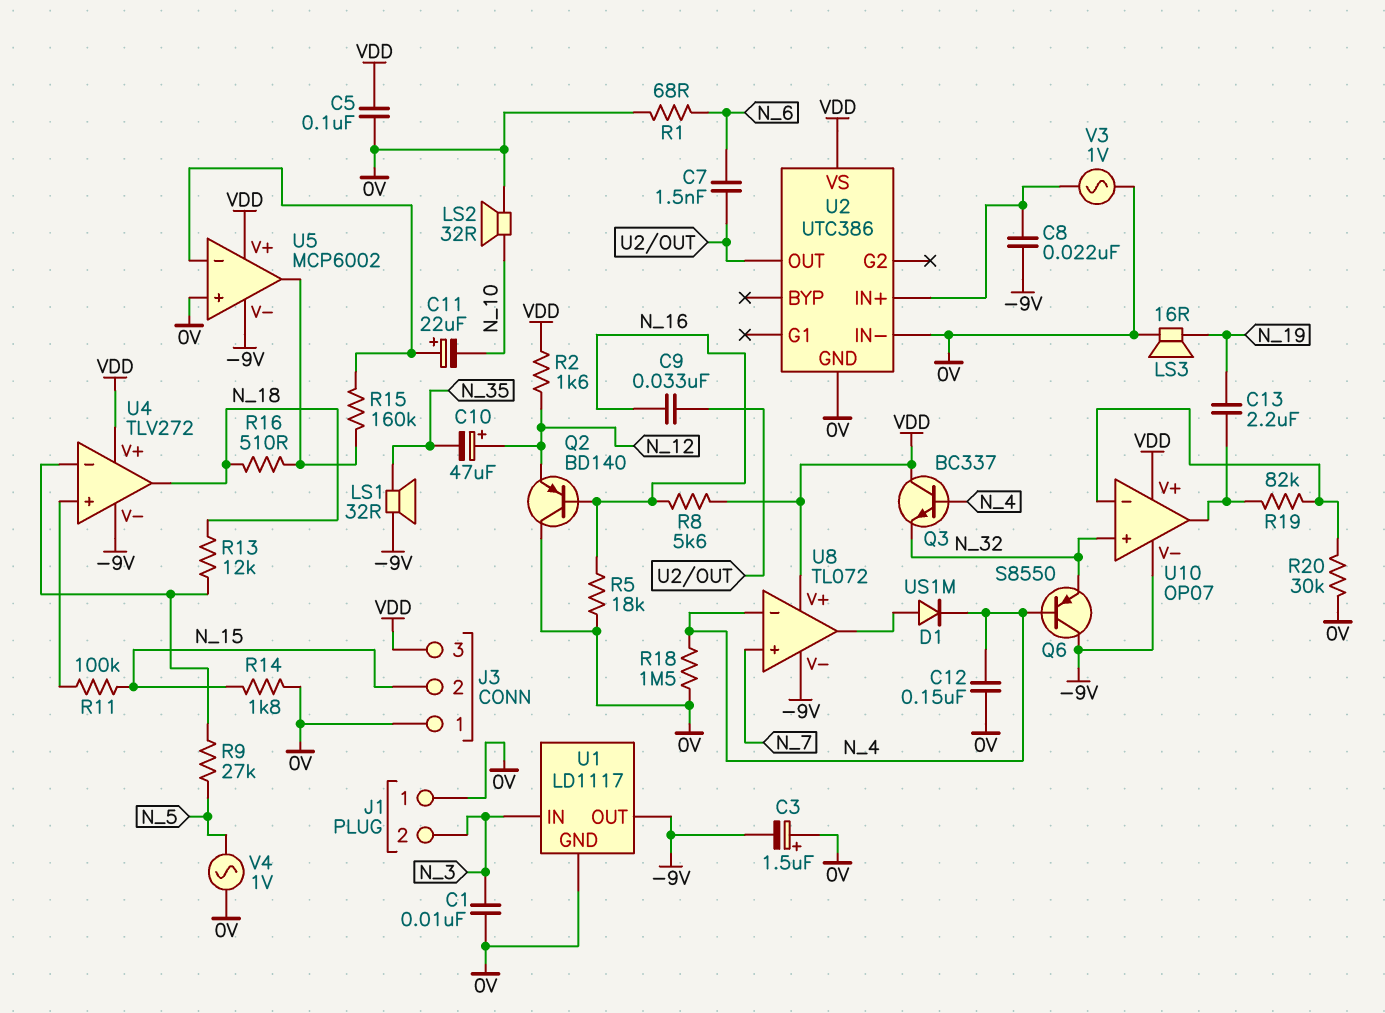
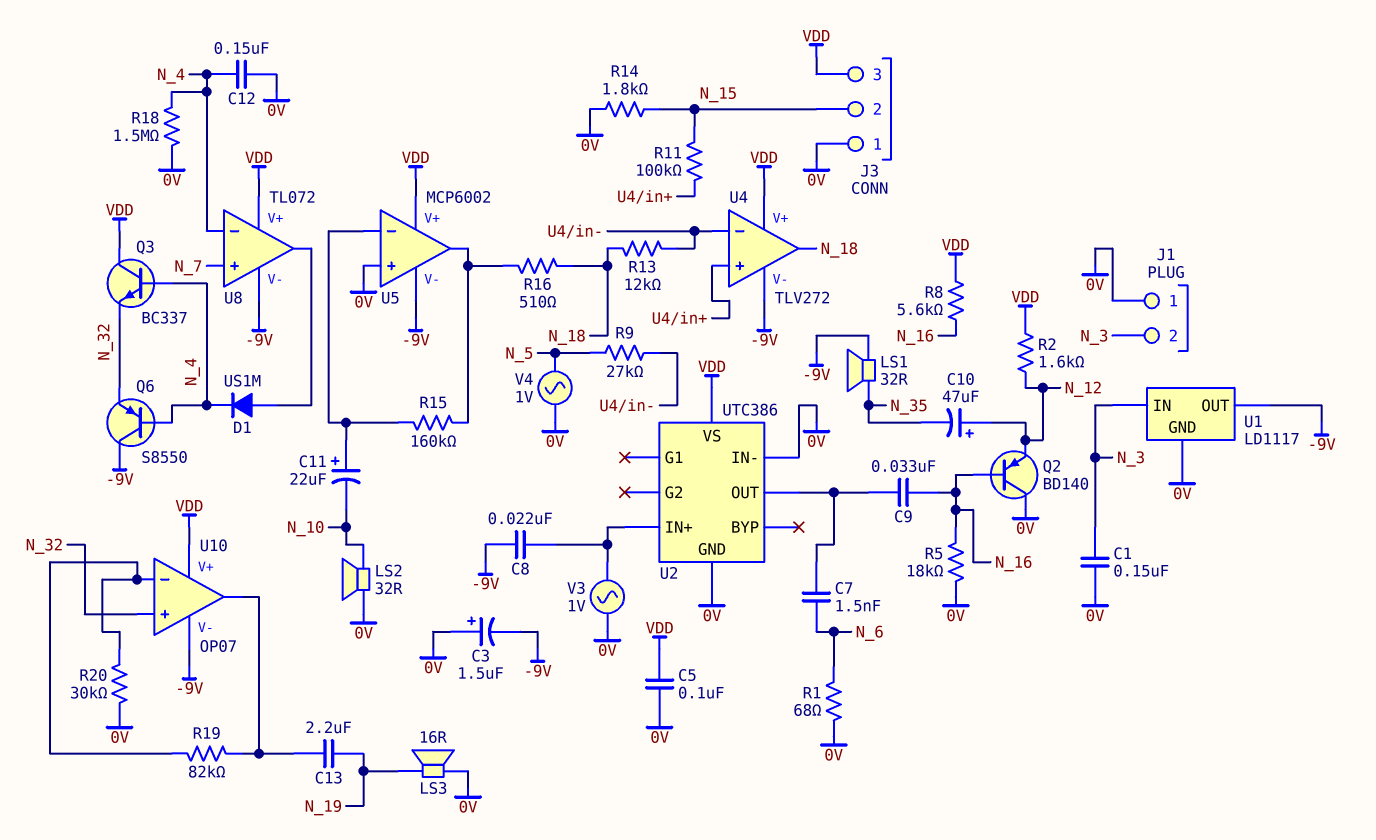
C1: 10nF (0V, N_3) -> 150nF (0V, N_3)

